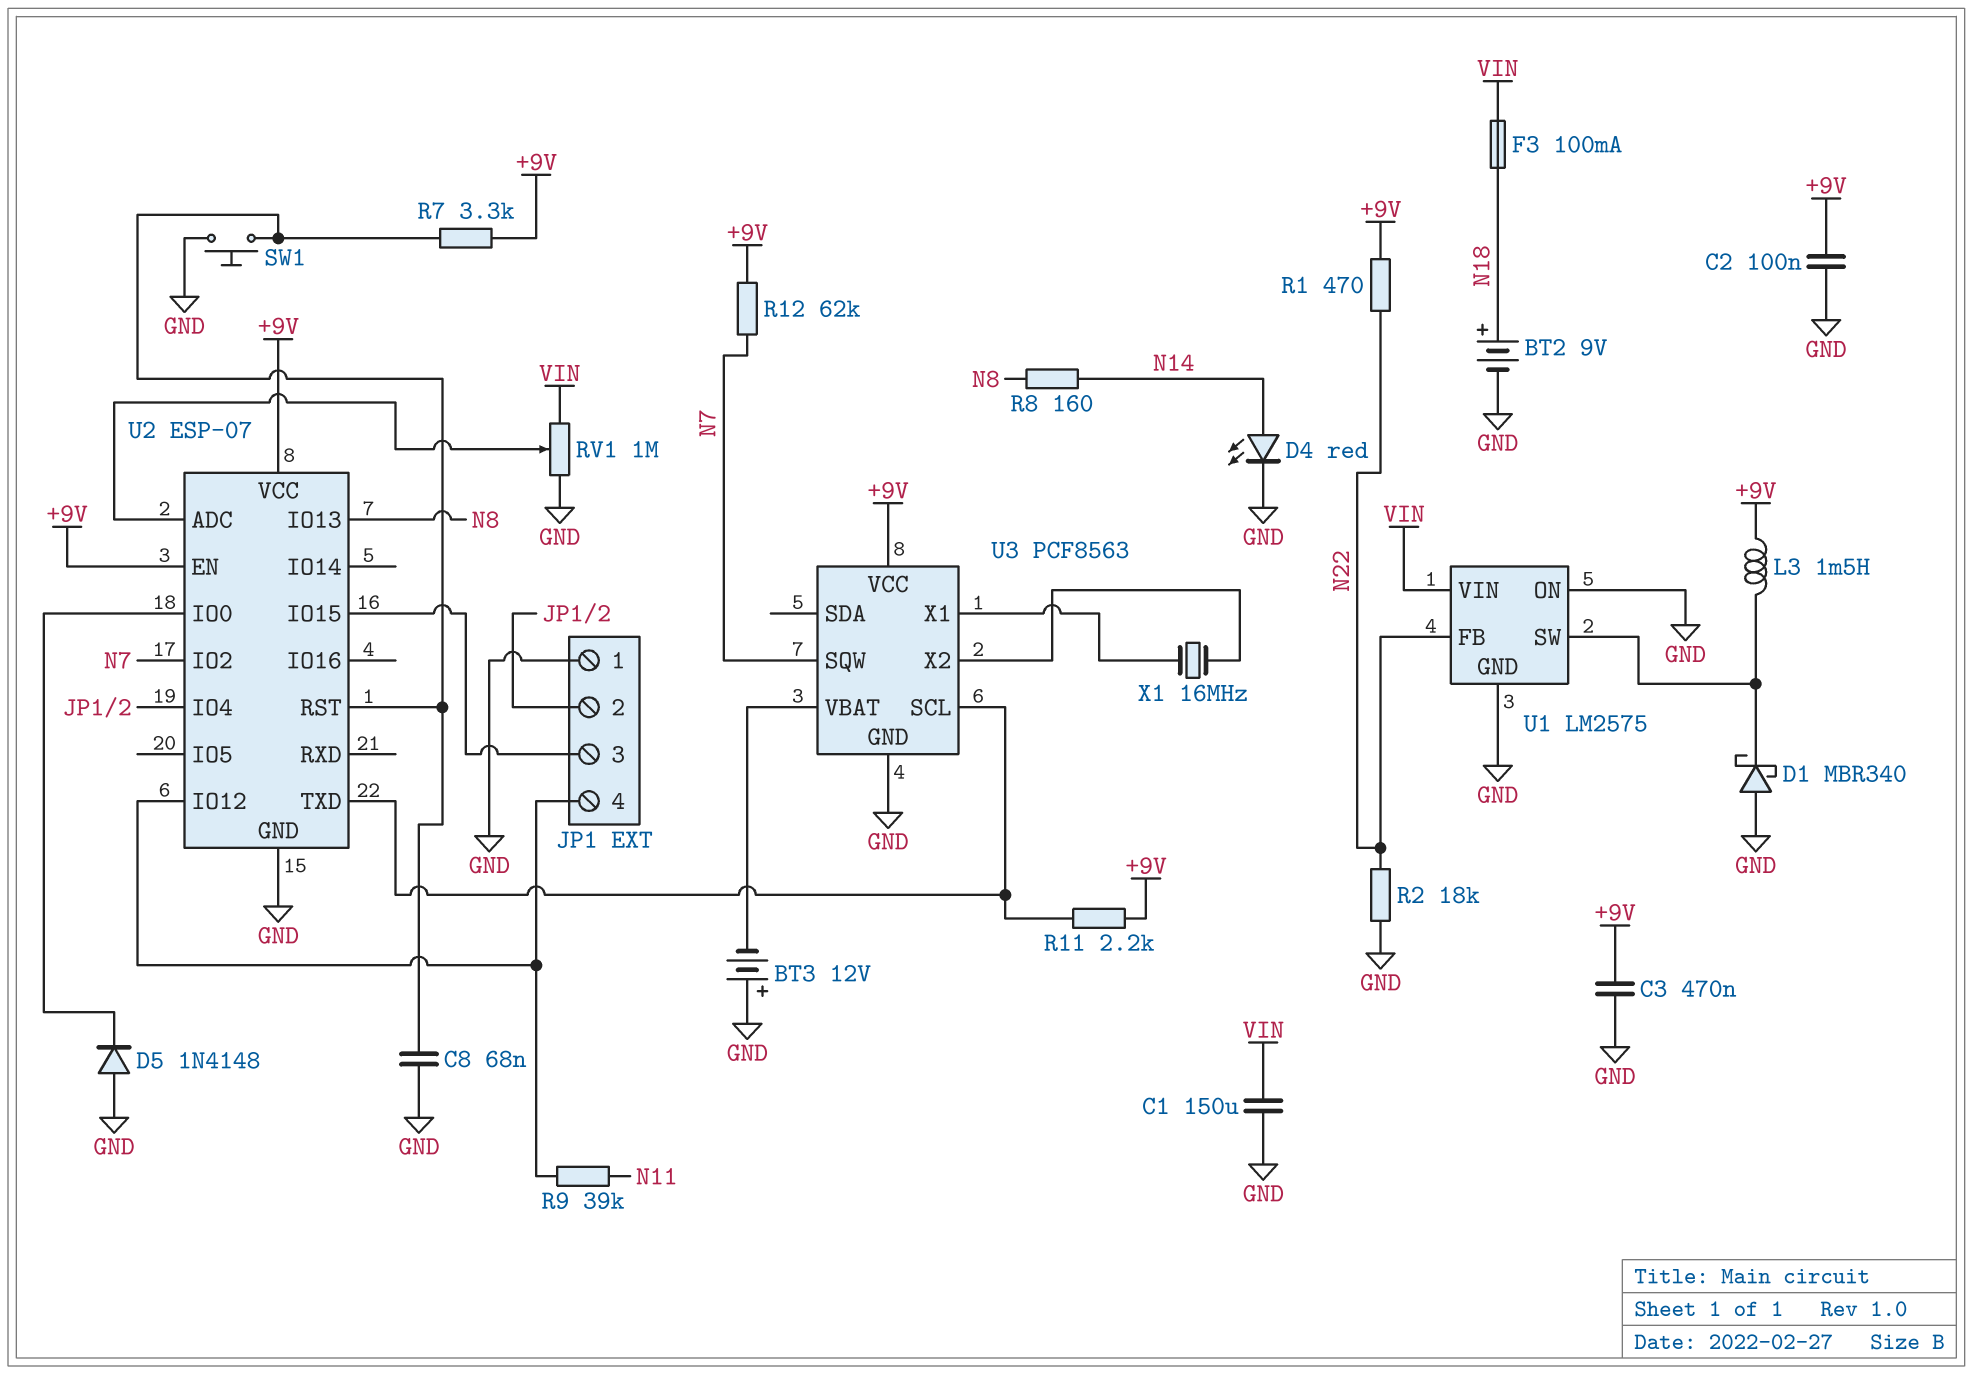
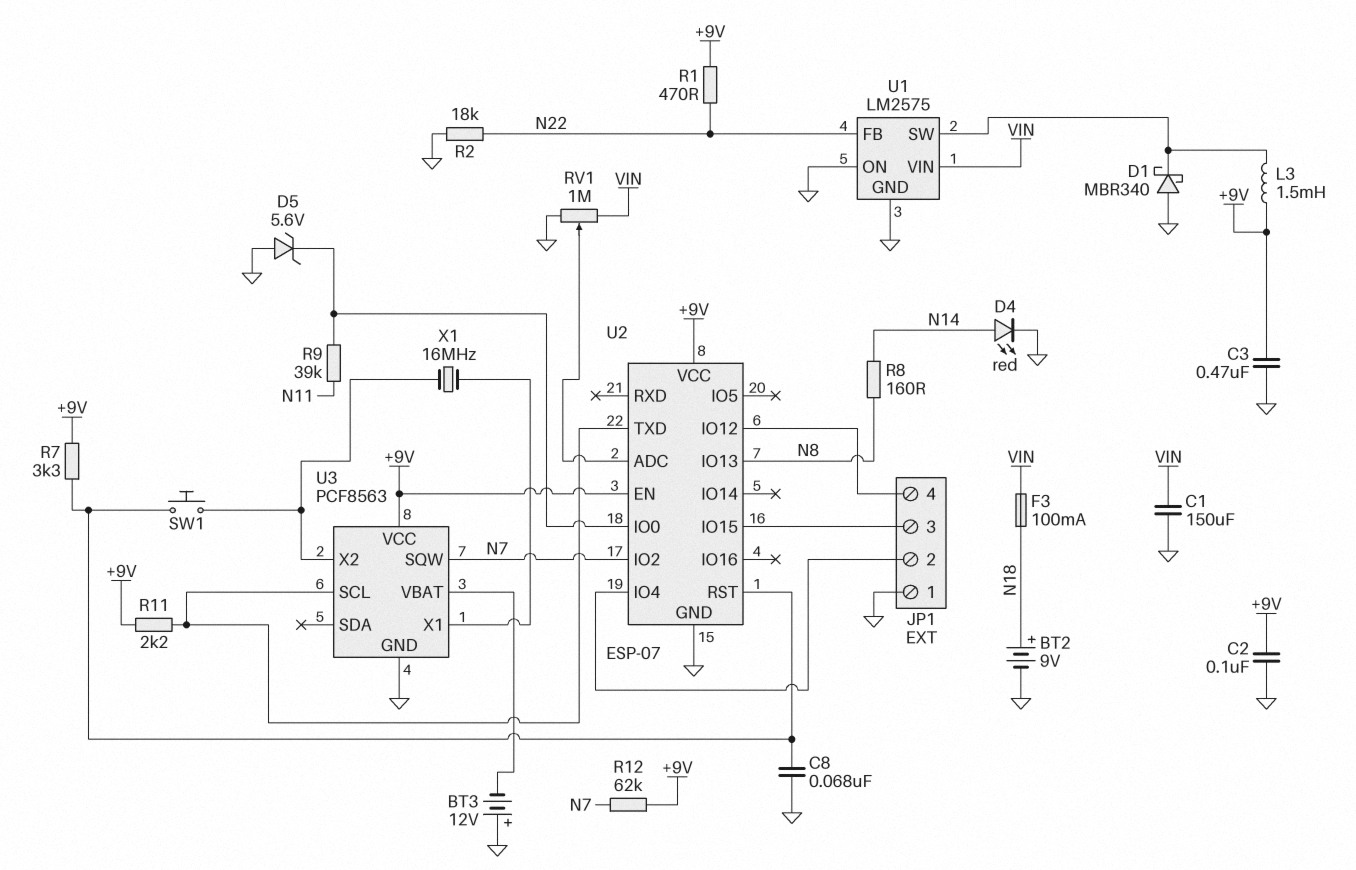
D5: diode 1N4148 (A GND, K U2/IO0) -> zener 5.6V (A GND, K U2/IO0)
R9: 39k (JP1/4, N11) -> 39k (N11, U2/IO0)
SW1: button (GND, U2/RST) -> button (U2/RST, U3/X2)

